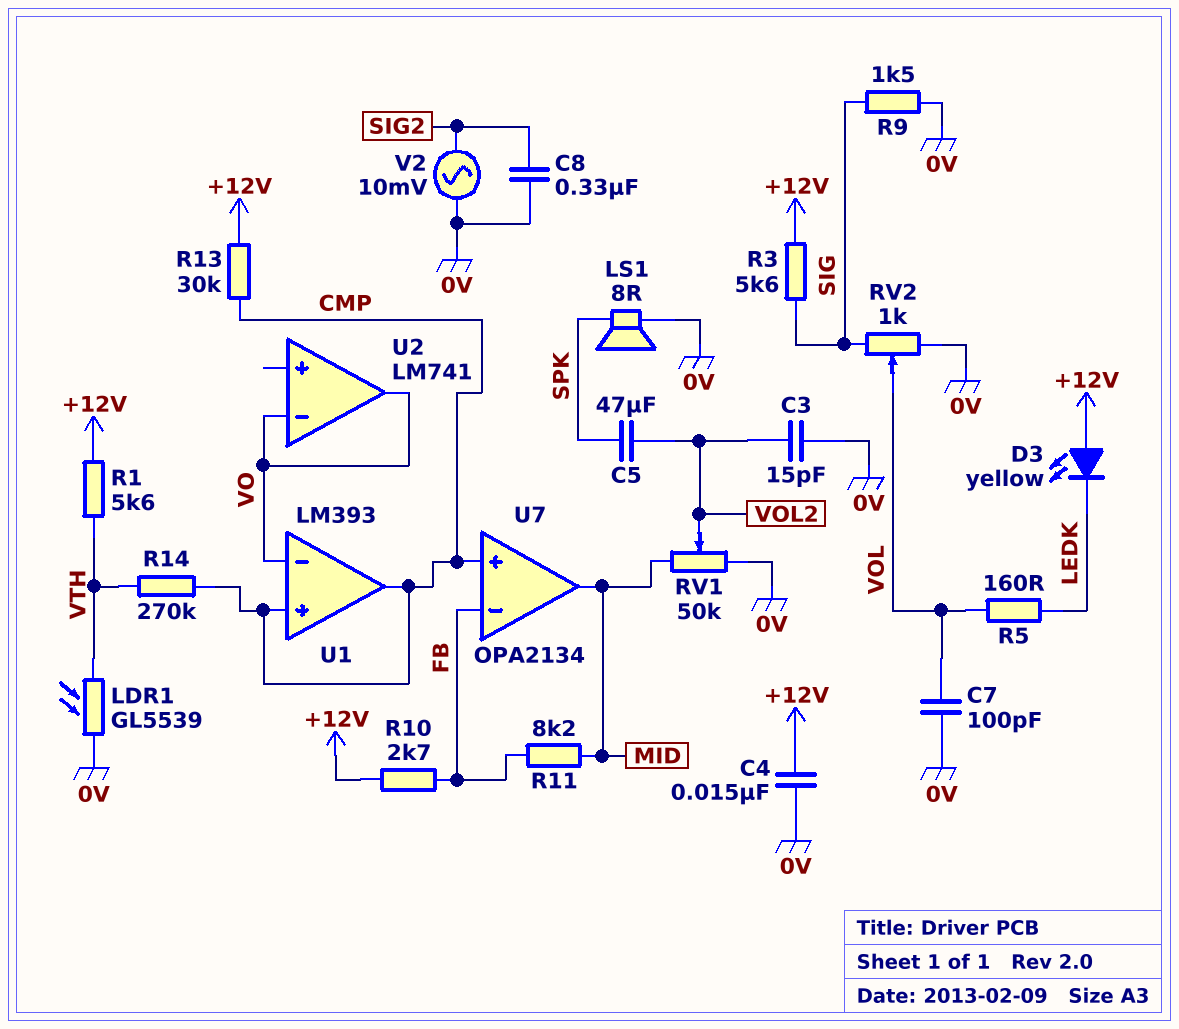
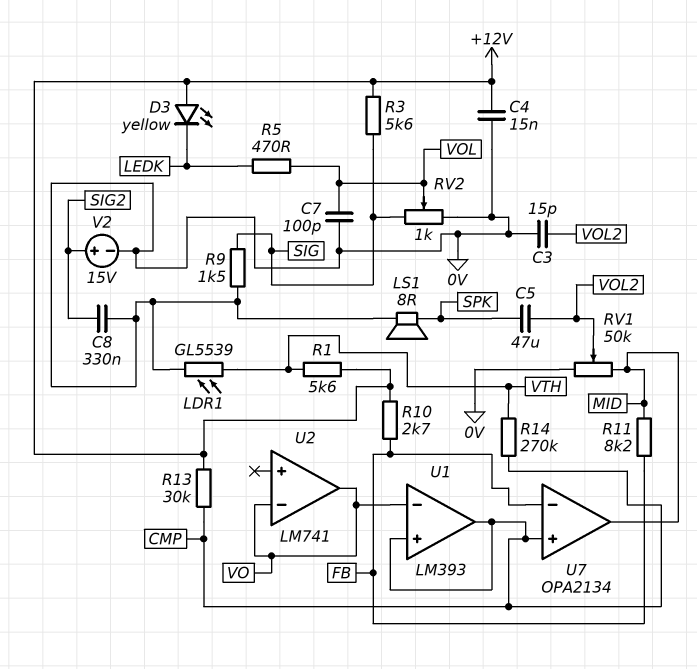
R5: 160 (LEDK, VOL) -> 470 (LEDK, VOL)
V2: AC 10mV (0V, SIG2) -> 15V (plus SIG2, minus 0V)

